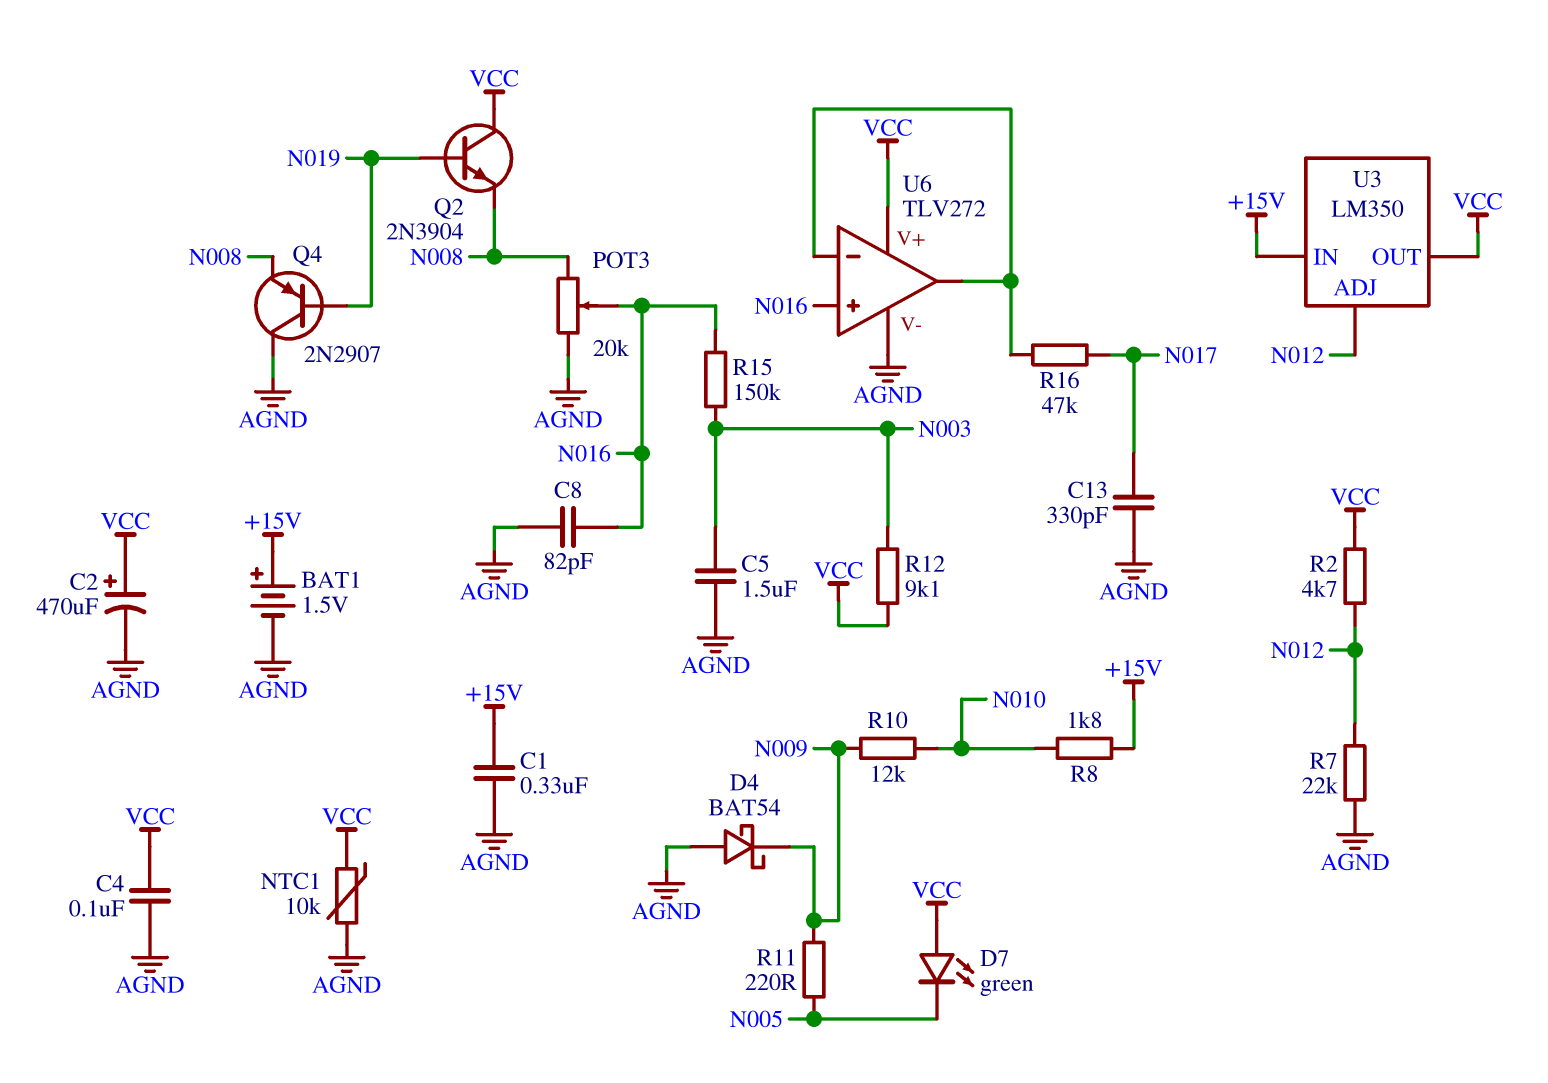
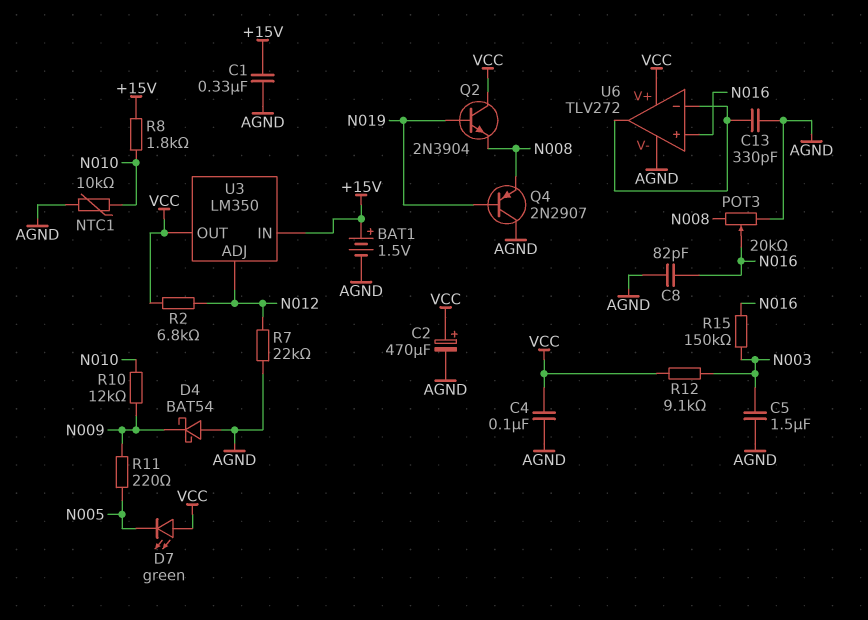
C13: 330pF (AGND, N017) -> 330pF (AGND, U6/in-)
NTC1: 10k (AGND, VCC) -> 10k (AGND, N010)
R2: 4.7k (N012, VCC) -> 6.8k (N012, VCC)
R16: 47k (N017, U6/in-) -> none

